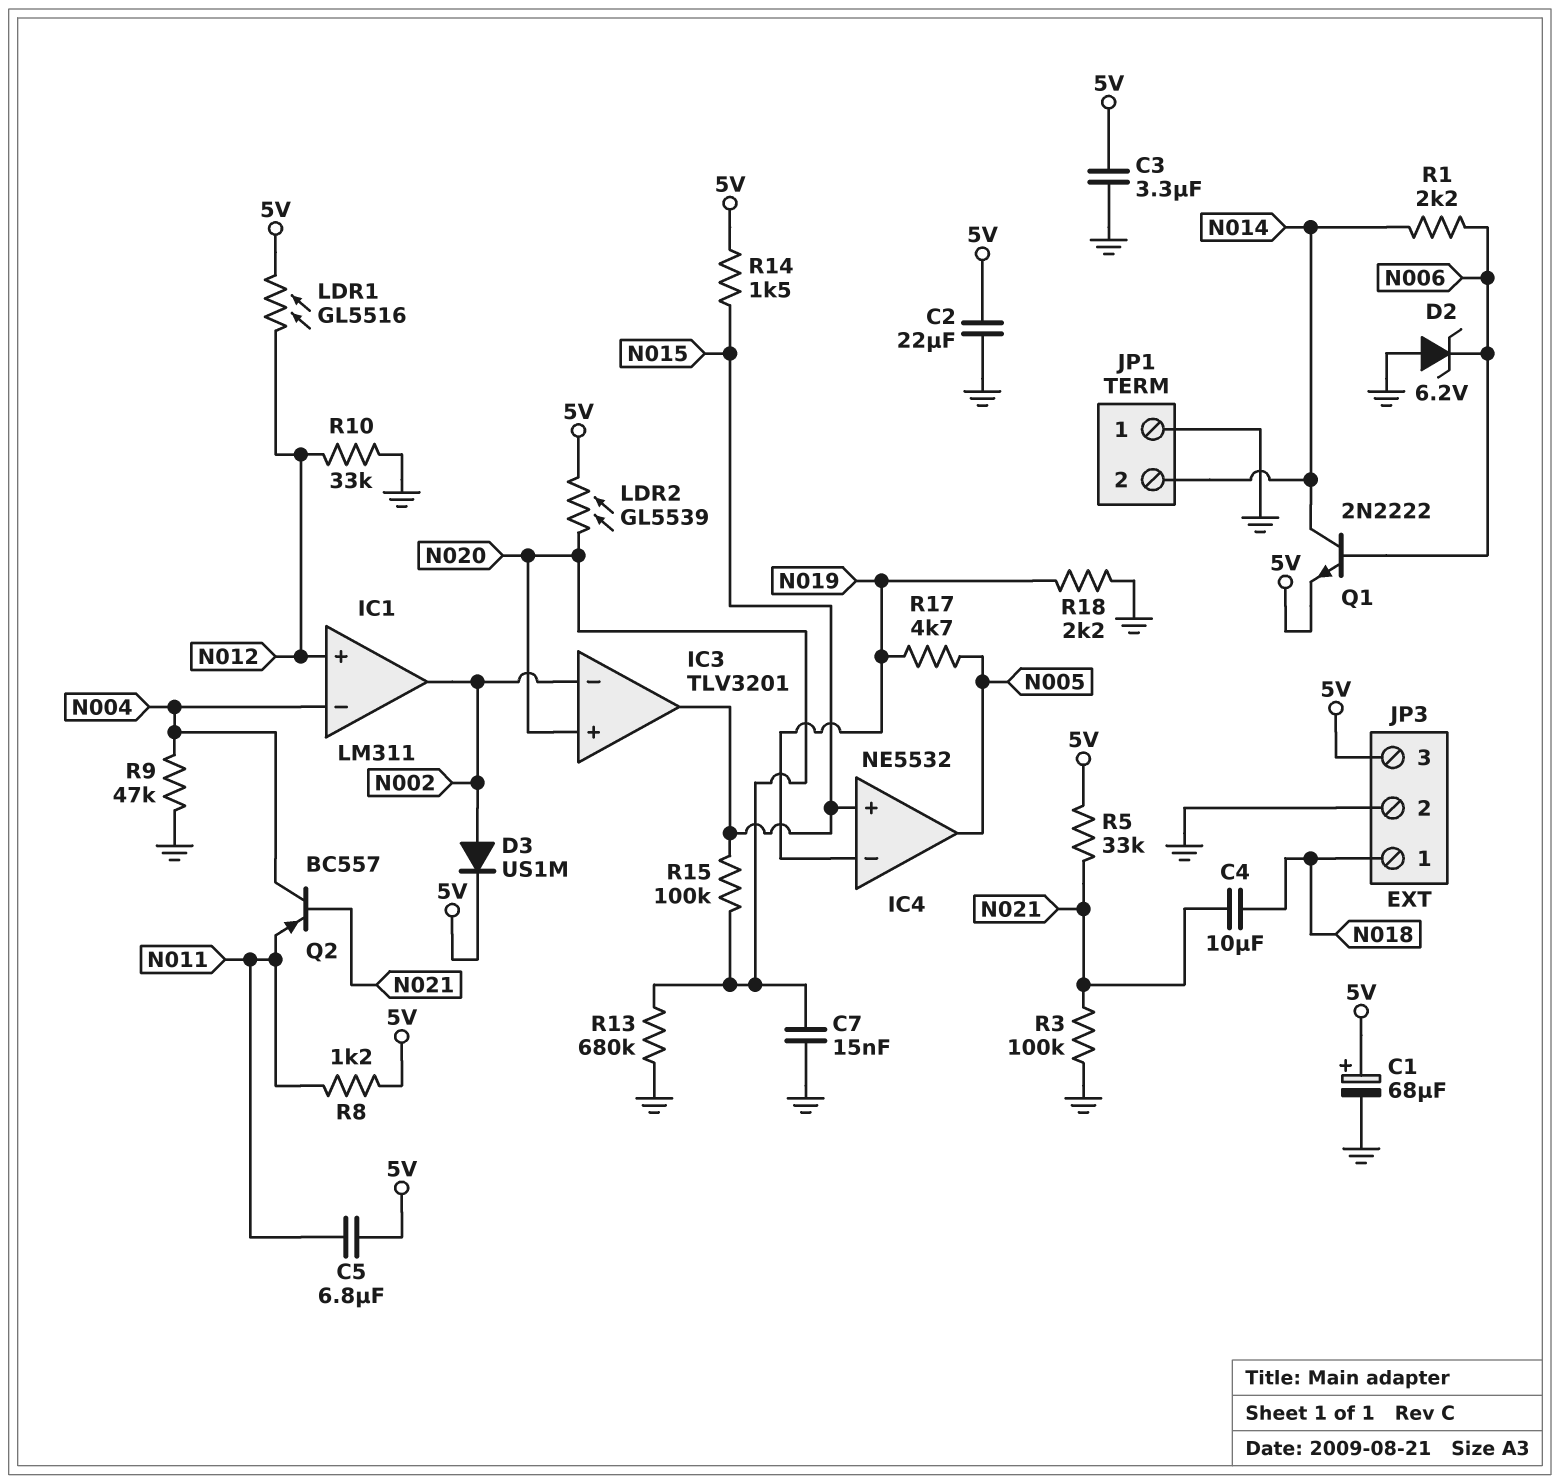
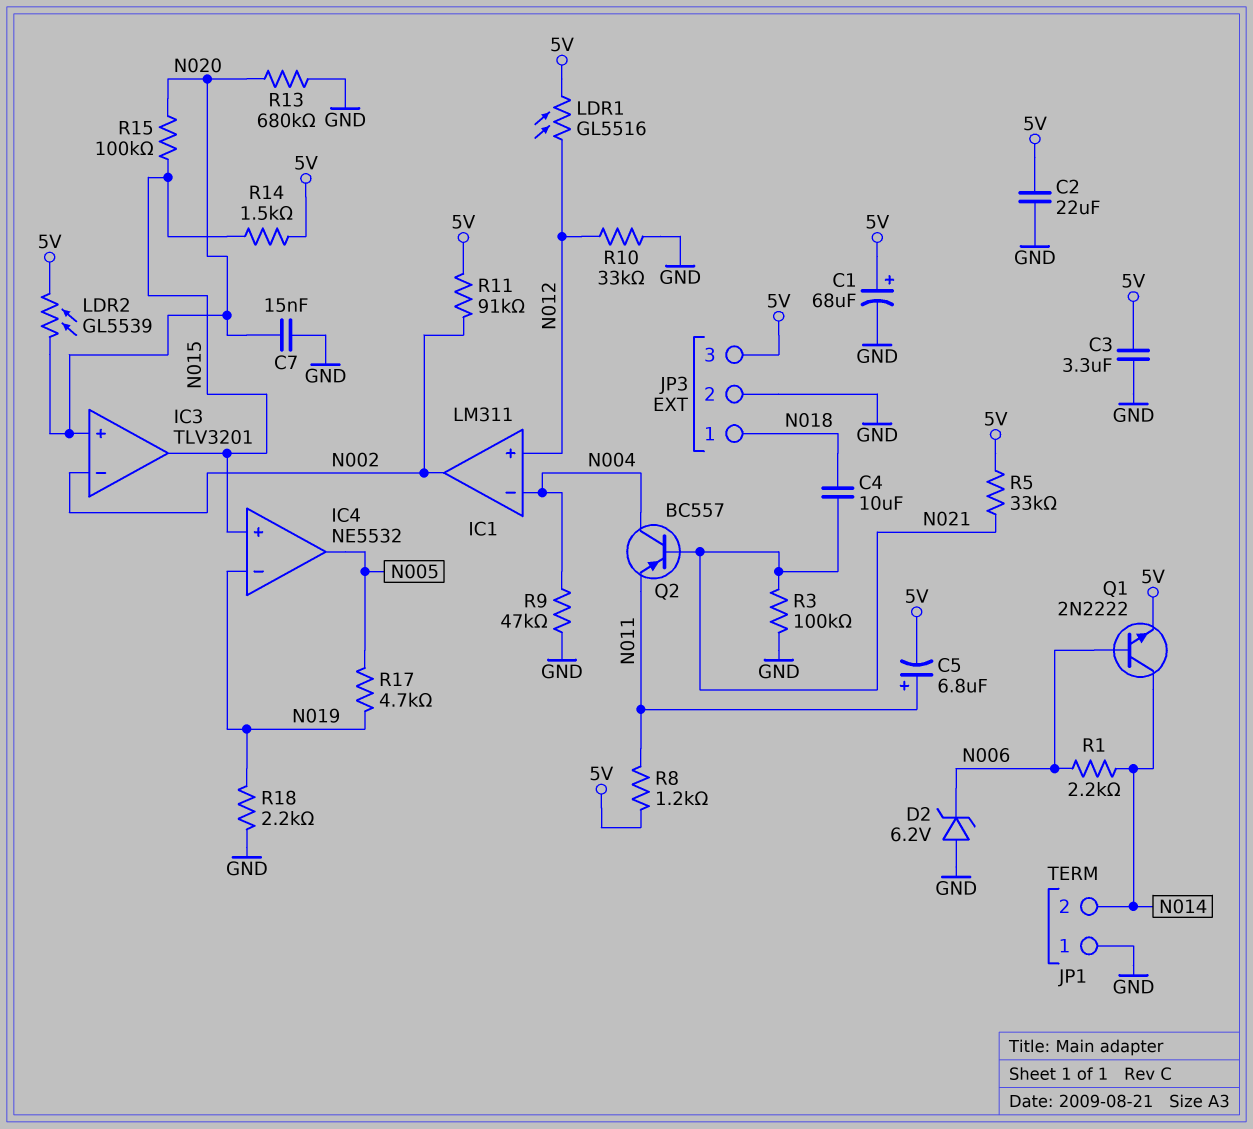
C5: 6.8uF (5V, N011) -> 6.8uF (plus N011, minus 5V)
D3: diode US1M (A N002, K 5V) -> none
R11: none -> 91k (5V, N002)

